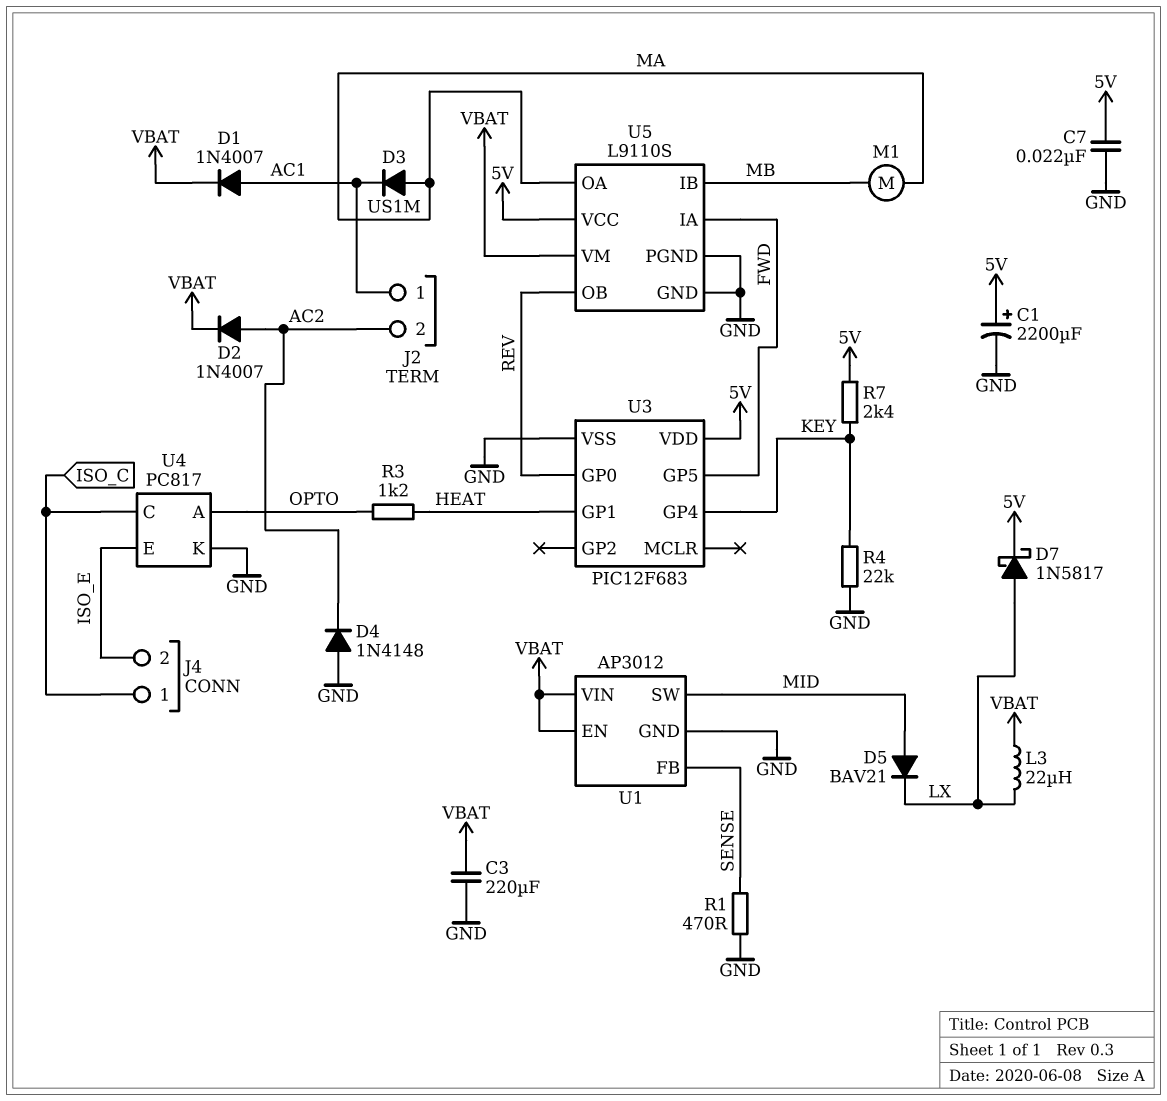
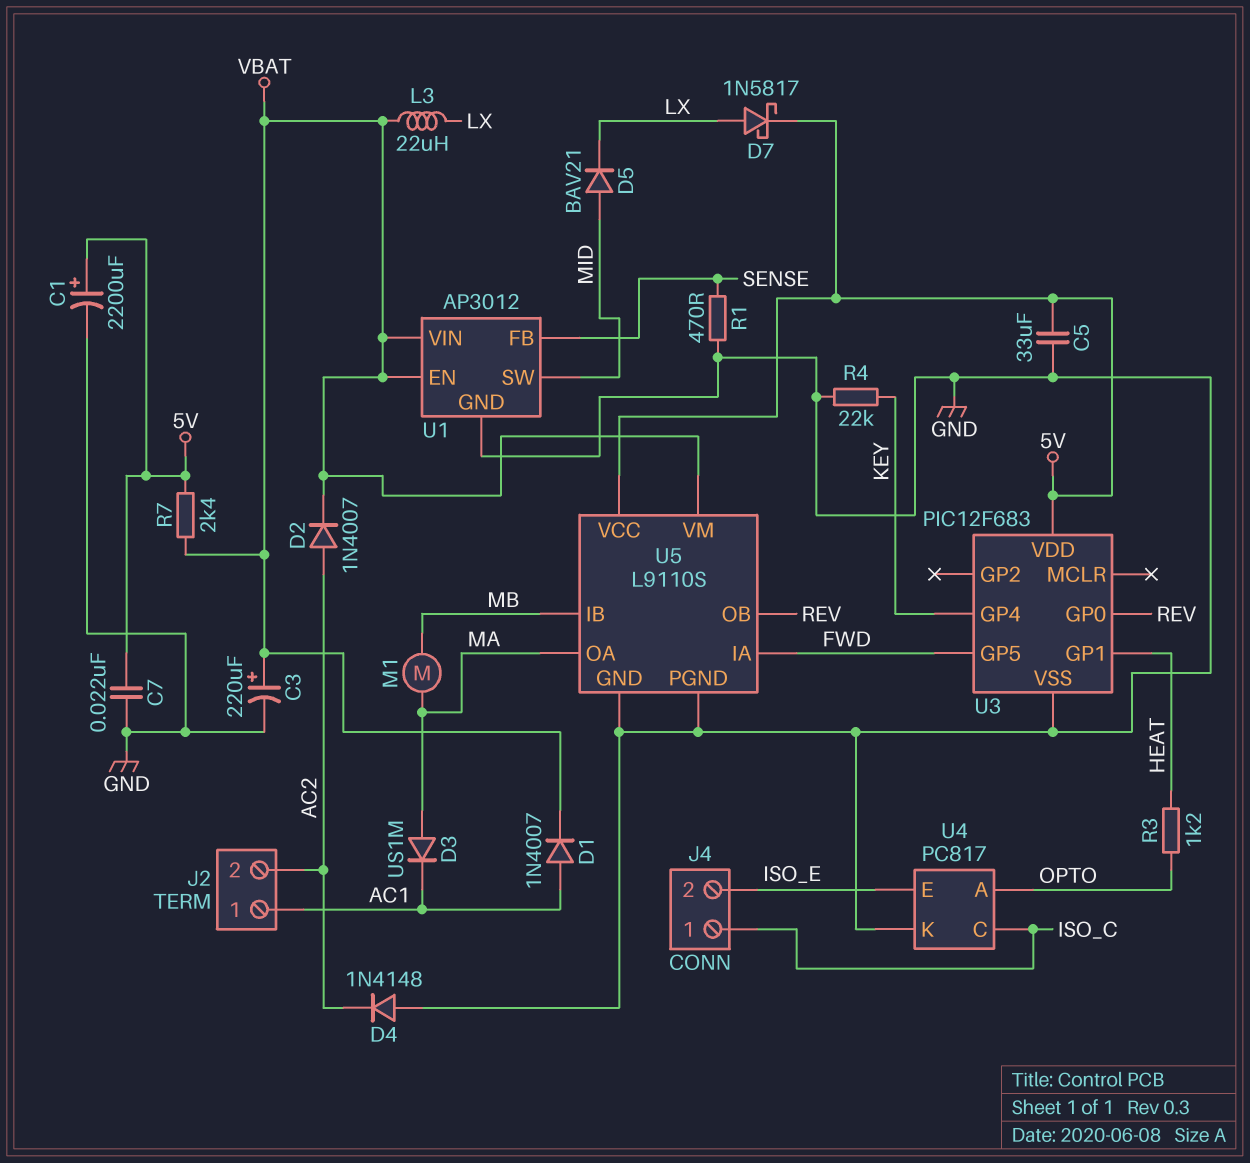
C3: 220uF (GND, VBAT) -> 220uF (plus VBAT, minus GND)
C5: none -> 33uF (5V, GND)
R7: 2.4k (5V, KEY) -> 2.4k (5V, VBAT)

